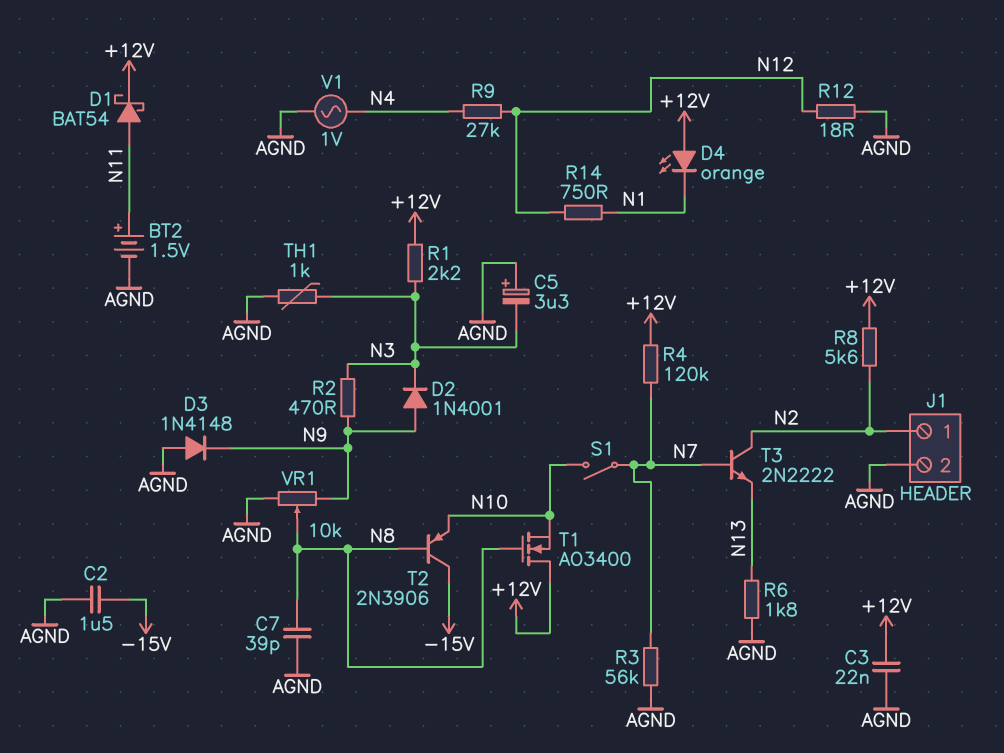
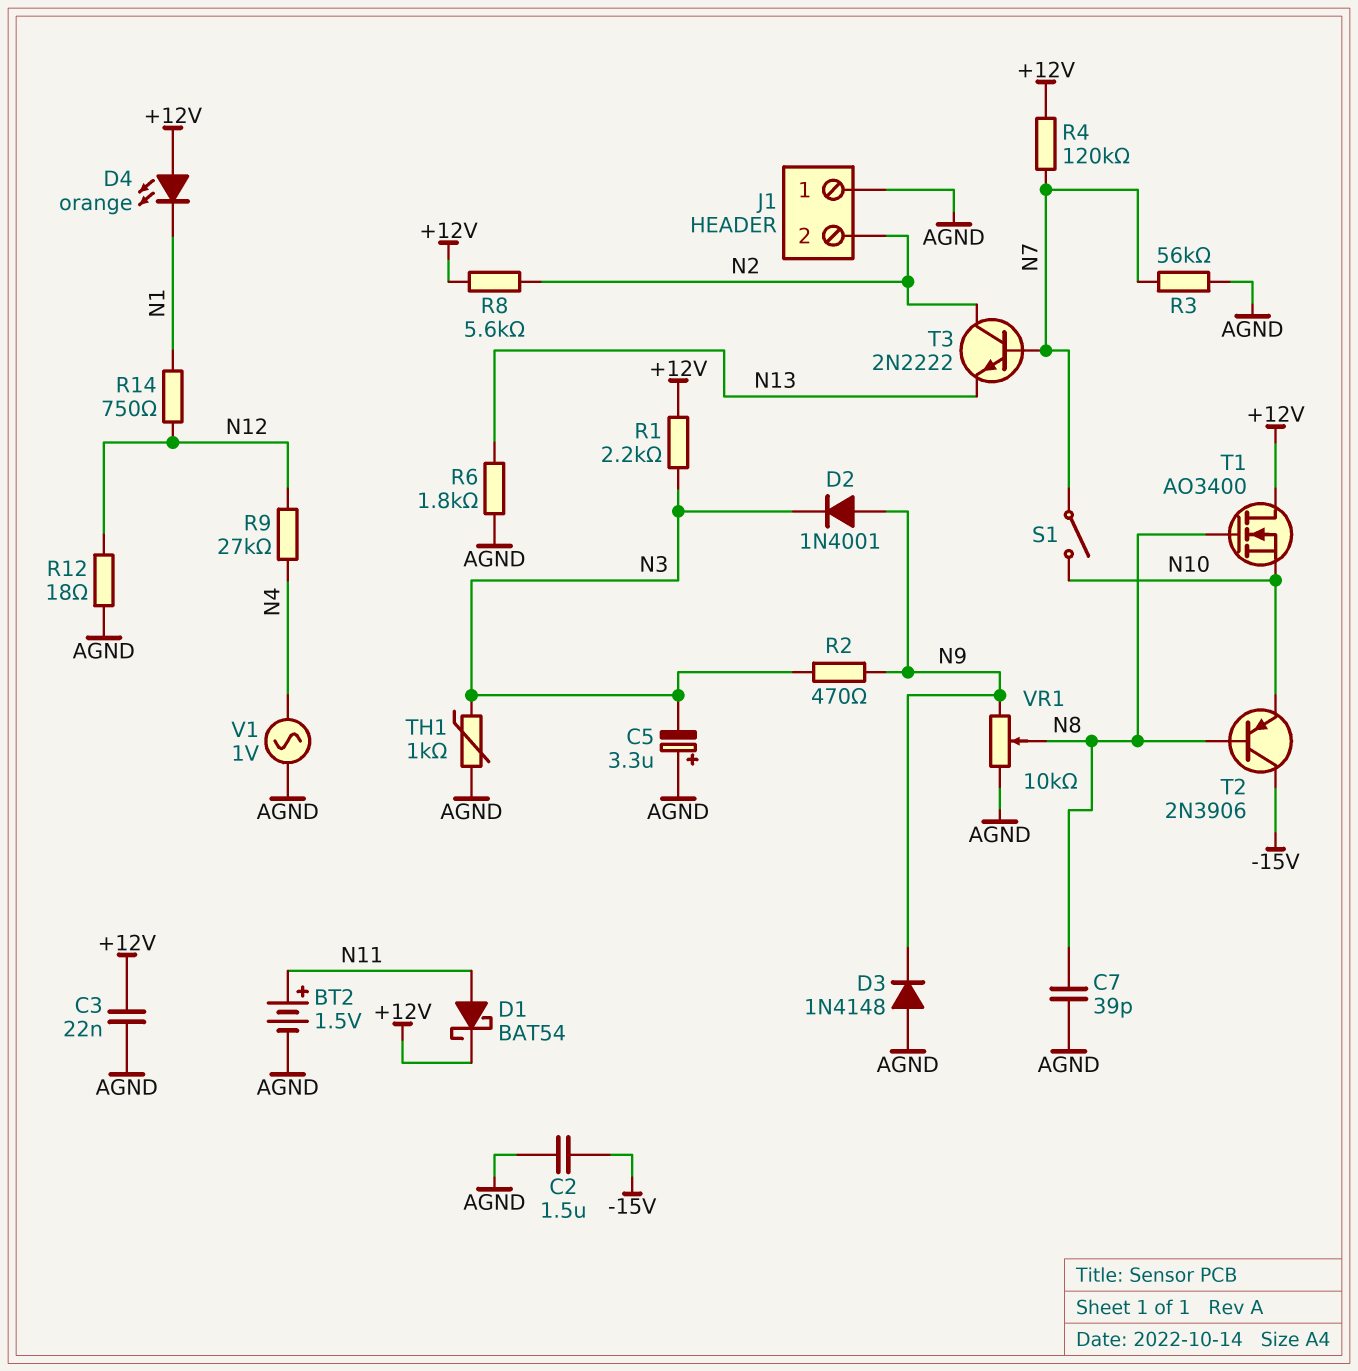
J1 pin 1: N2 -> AGND
J1 pin 2: AGND -> N2

